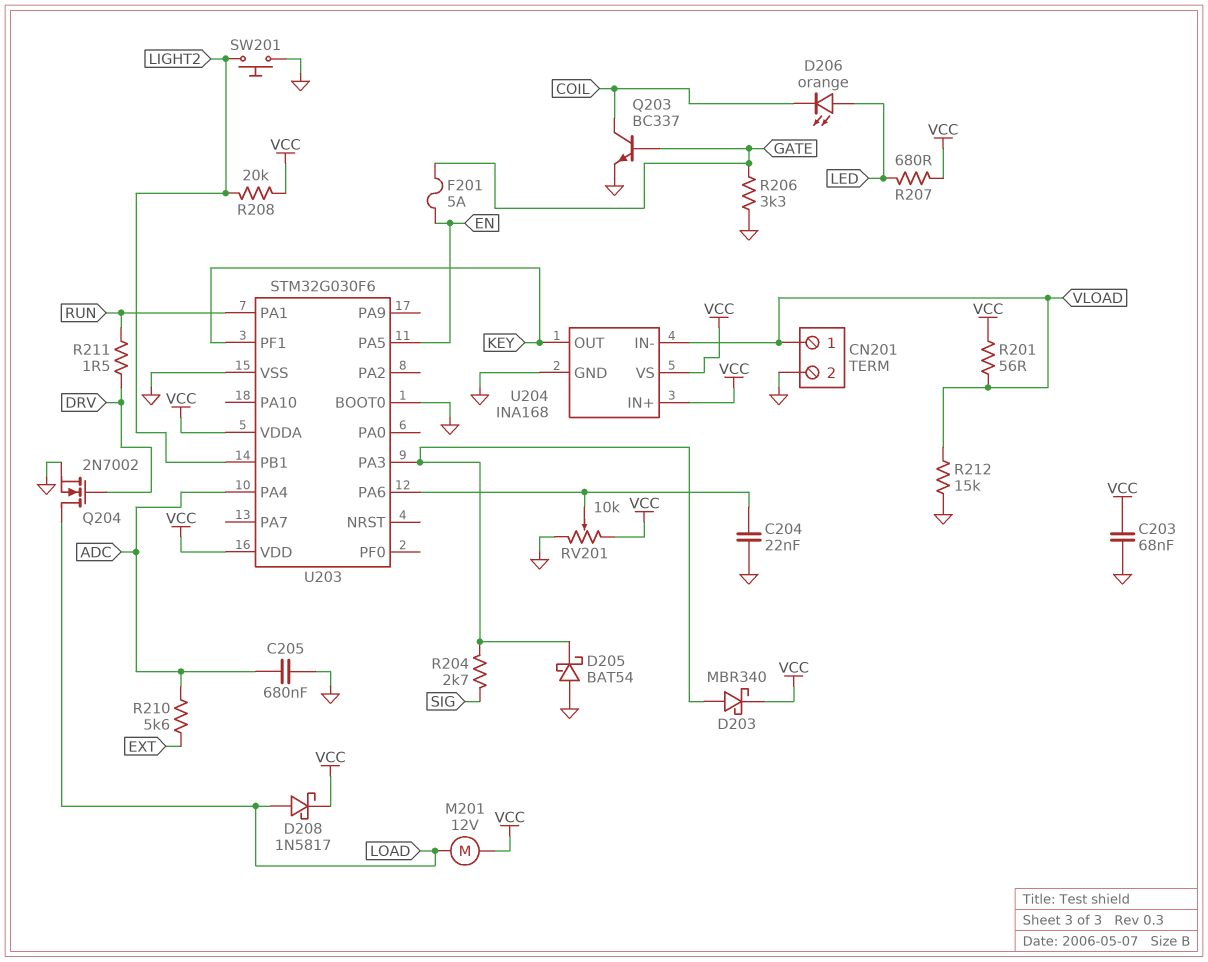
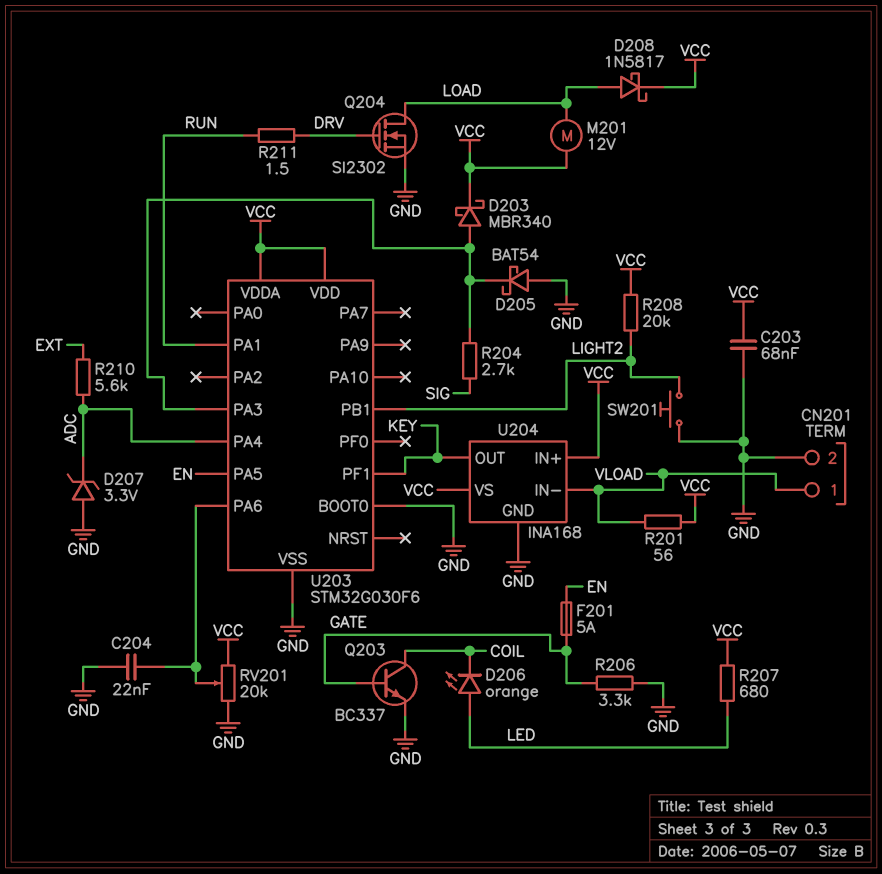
C205: 680nF (ADC, GND) -> none
D207: none -> zener 3.3V (A GND, K ADC)
Q204: NMOS 2N7002 (G DRV, D LOAD, S GND) -> NMOS SI2302 (G DRV, D LOAD, S GND)
R212: 15k (GND, VLOAD) -> none
RV201: 10k (GND, VCC, wiper U203/PA6) -> 20k (GND, VCC, wiper U203/PA6)

